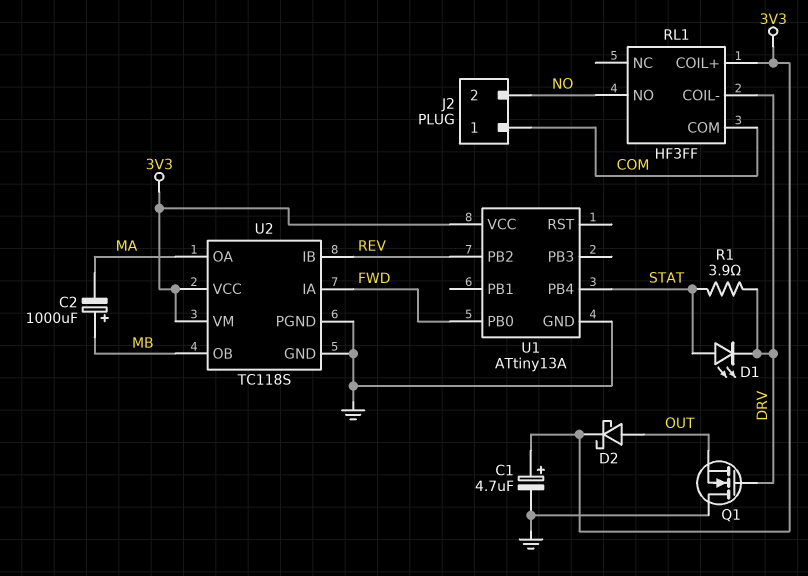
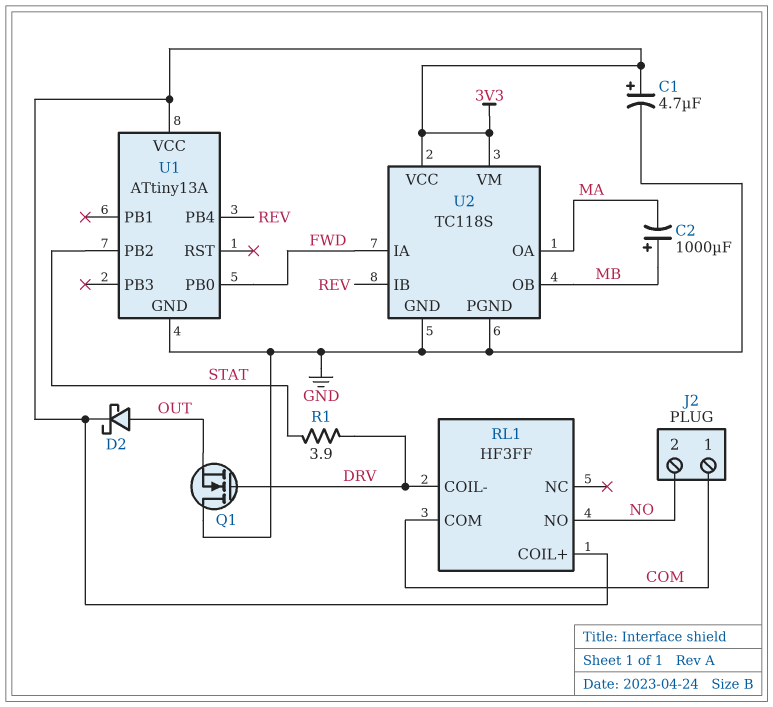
D1: LED (A STAT, K DRV) -> none
U1 pin PB2: REV -> STAT
U1 pin PB4: STAT -> REV

